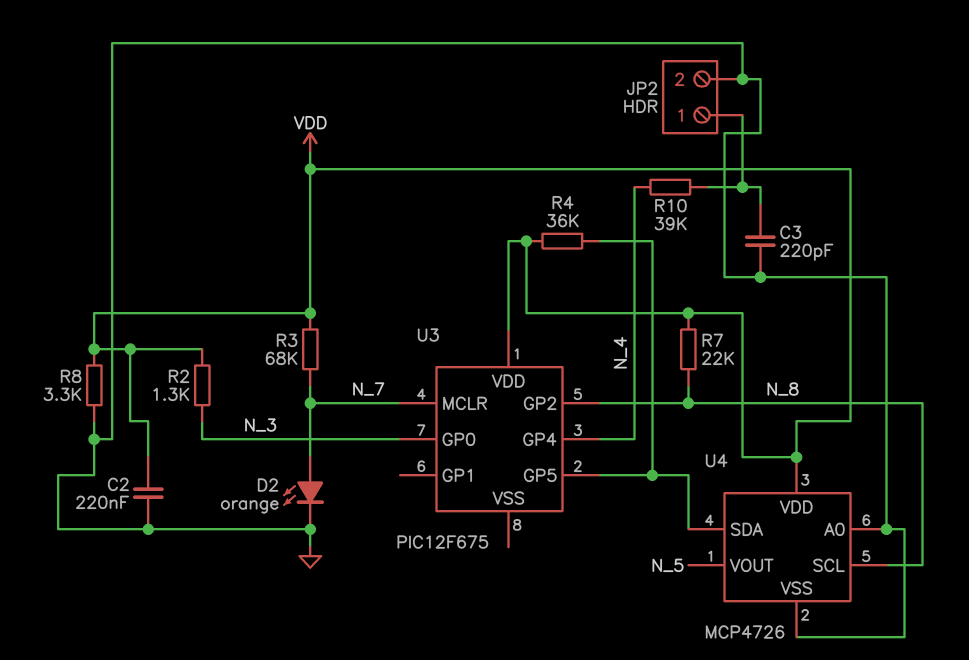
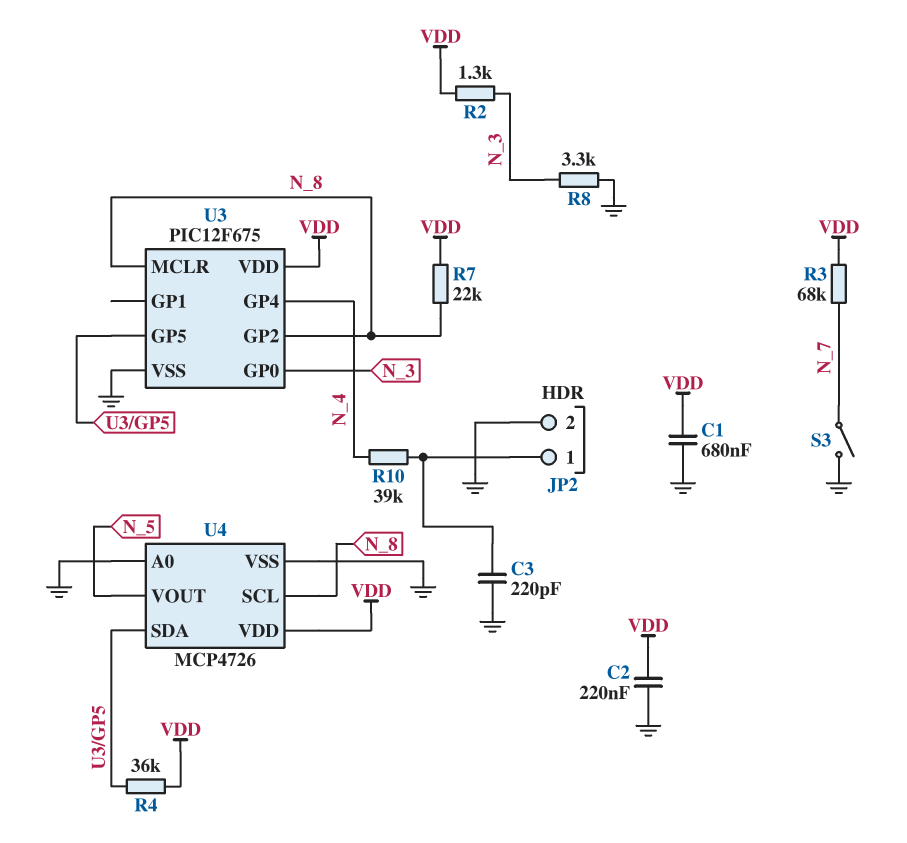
C1: none -> 680nF (GND, VDD)
D2: LED orange (A N_7, K GND) -> none
R8: 3.3k (GND, VDD) -> 3.3k (GND, N_3)
S3: none -> switch (GND, N_7)
U3 pin MCLR: N_7 -> N_8
U3 pin VSS: none -> GND

